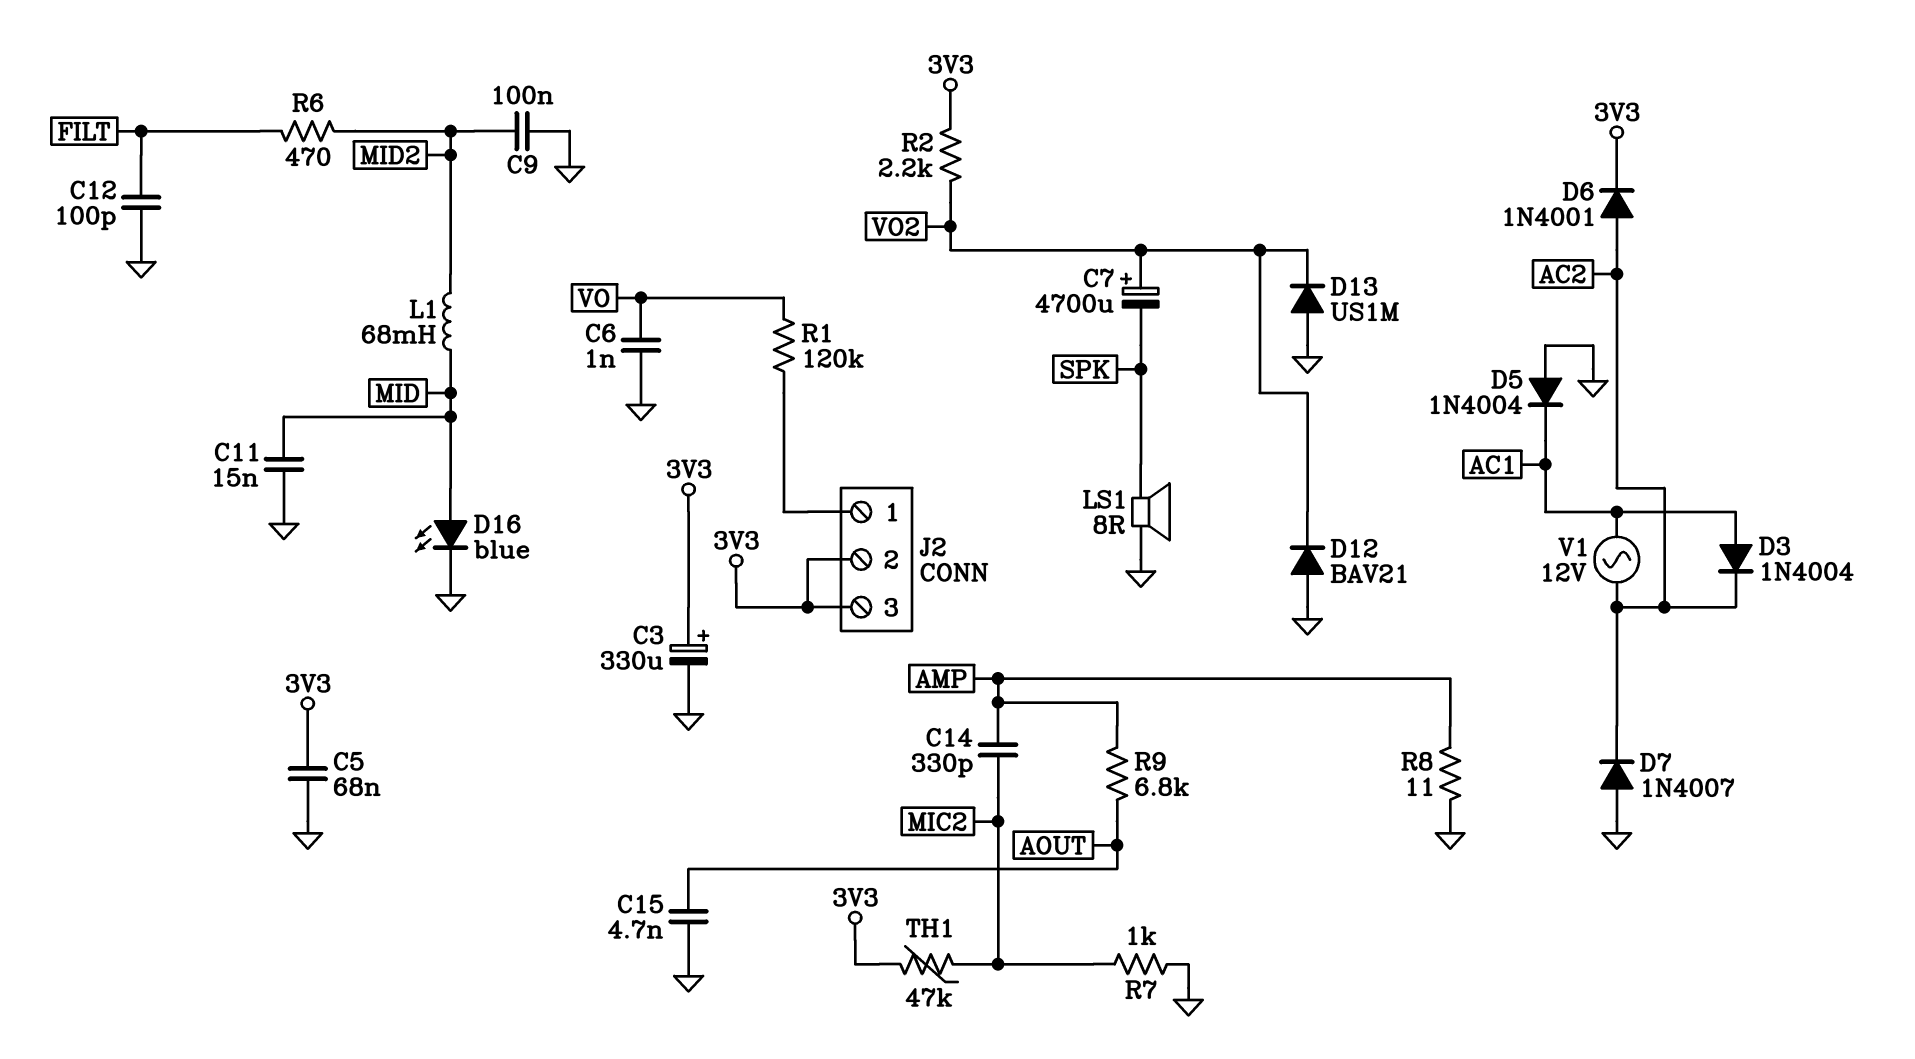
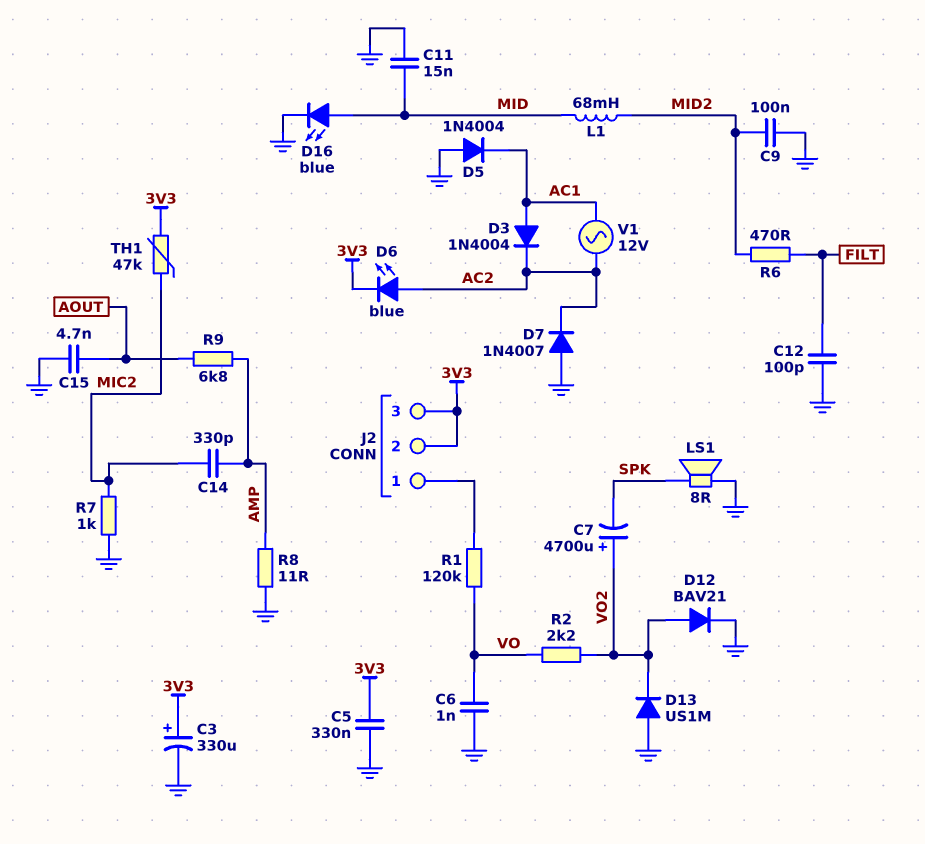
C5: 68nF (3V3, GND) -> 330nF (3V3, GND)
D6: diode 1N4001 (A AC2, K 3V3) -> LED blue (A AC2, K 3V3)
D12: diode BAV21 (A GND, K VO2) -> diode BAV21 (A VO2, K GND)
R2: 2.2k (3V3, VO2) -> 2.2k (VO, VO2)

